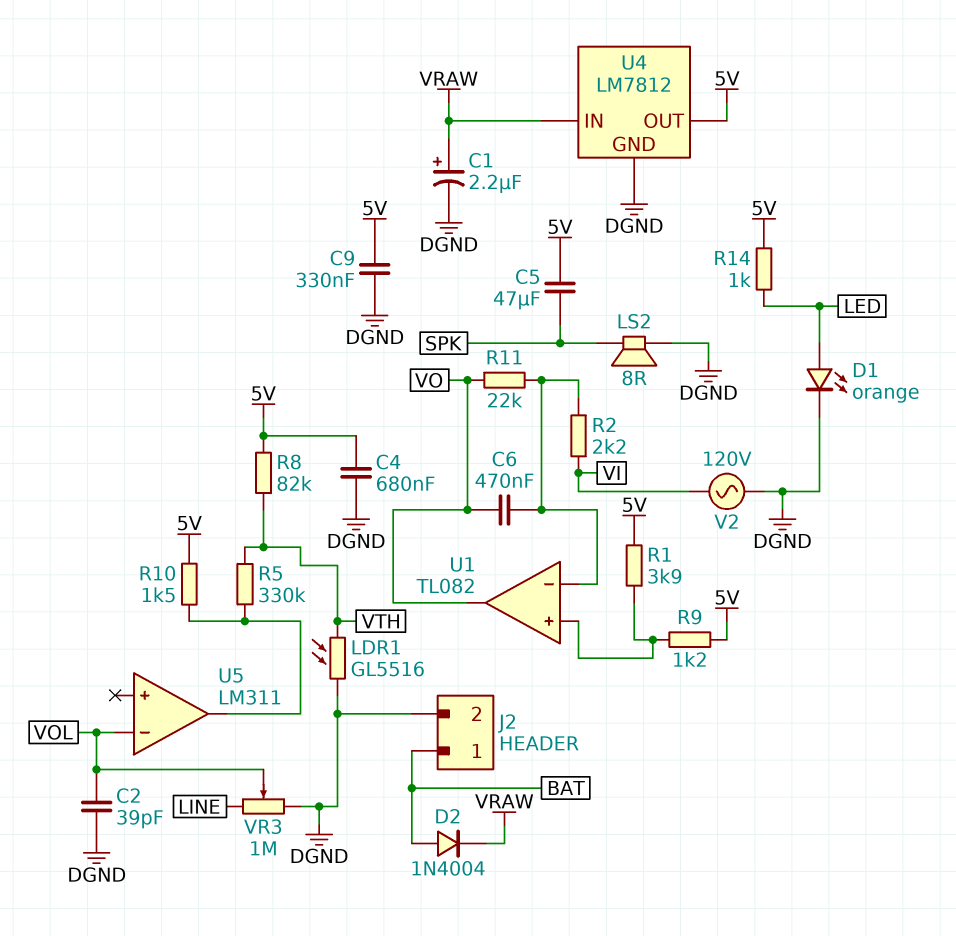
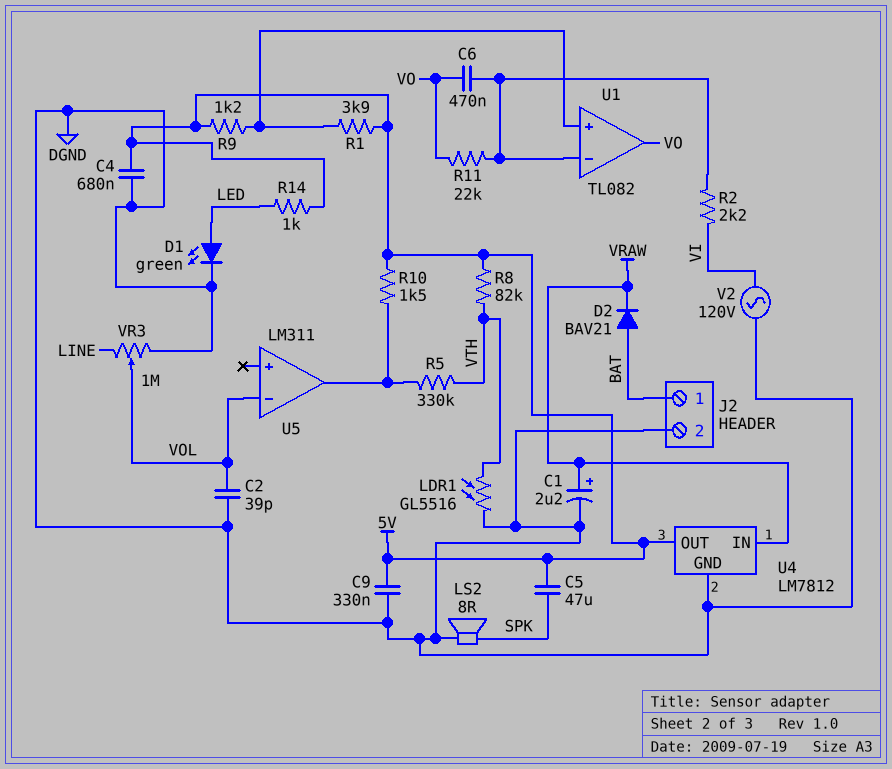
D1: LED orange (A LED, K DGND) -> LED green (A LED, K DGND)
D2: diode 1N4004 (A BAT, K VRAW) -> diode BAV21 (A BAT, K VRAW)

